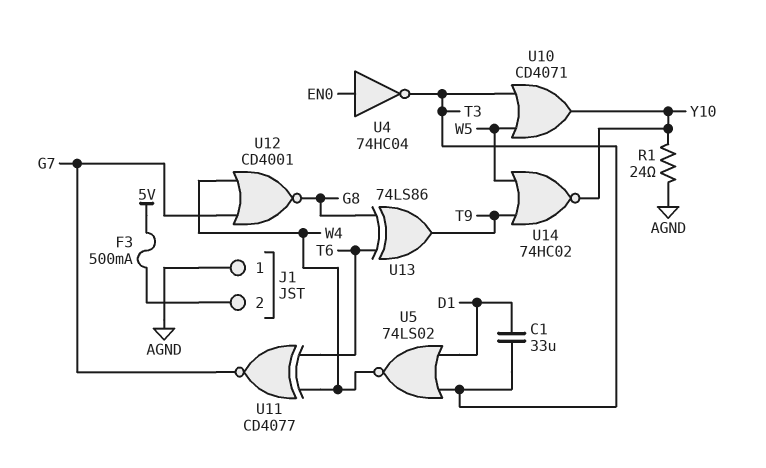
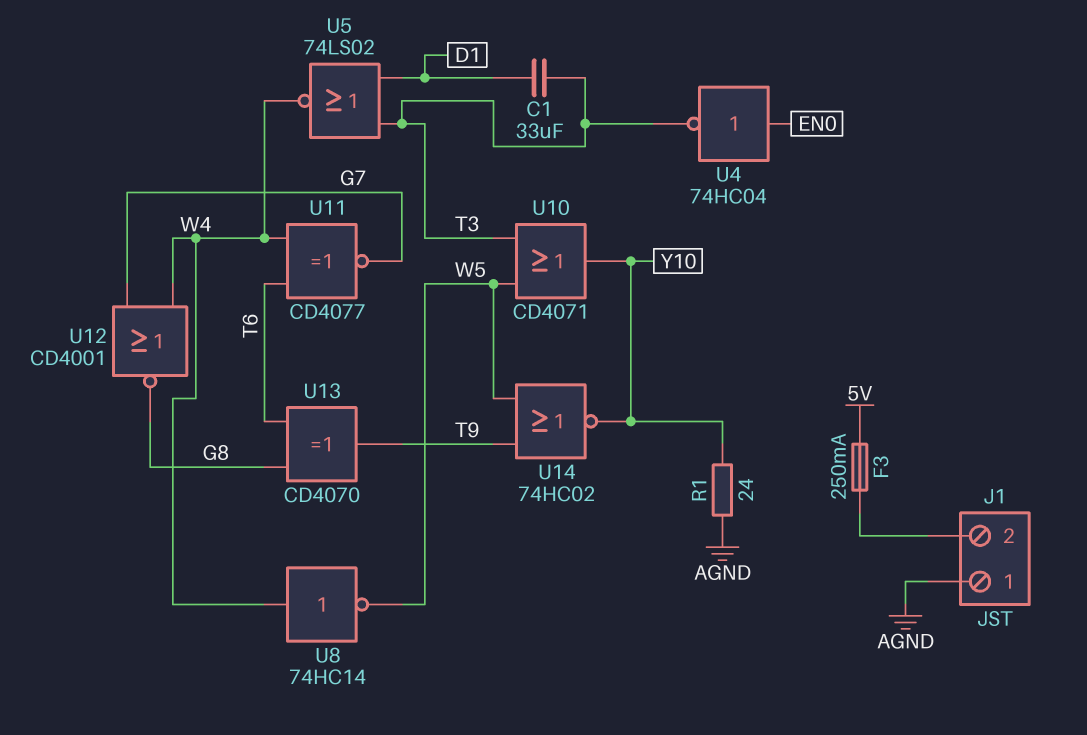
F3: 500mA (5V, J1/2) -> 250mA (5V, J1/2)
U8: none -> NOT 74HC14 (in W4, out W5)
U13: XOR 74LS86 (in G8, in T6, out T9) -> XOR CD4070 (in G8, in T6, out T9)

